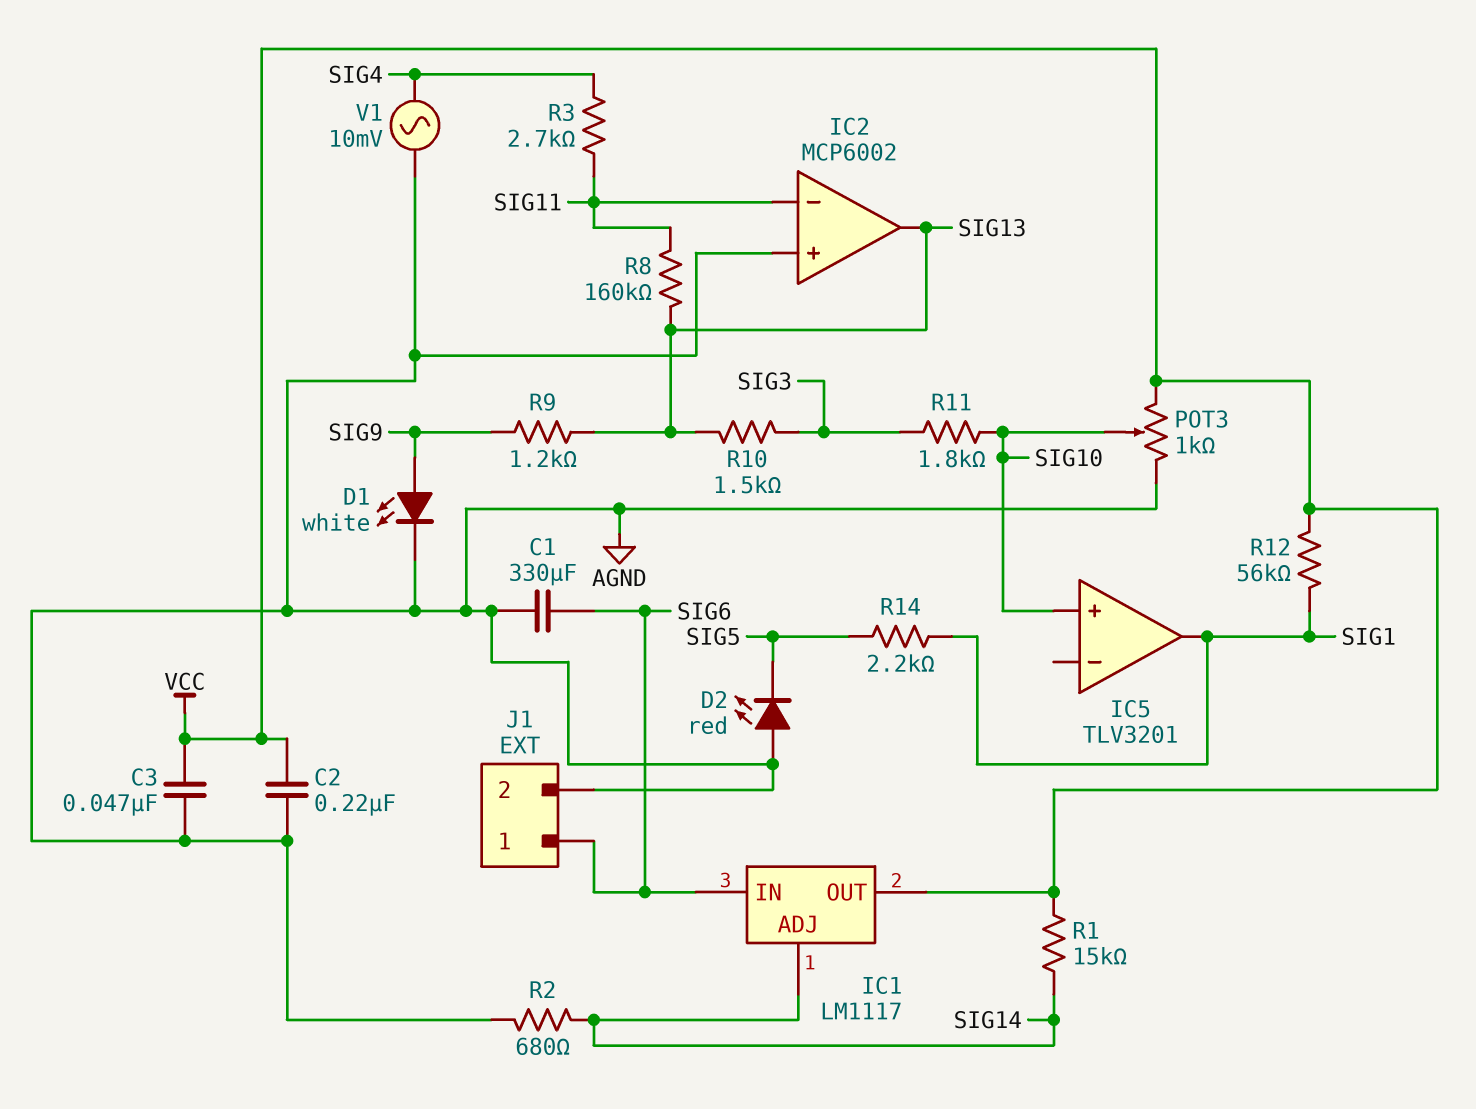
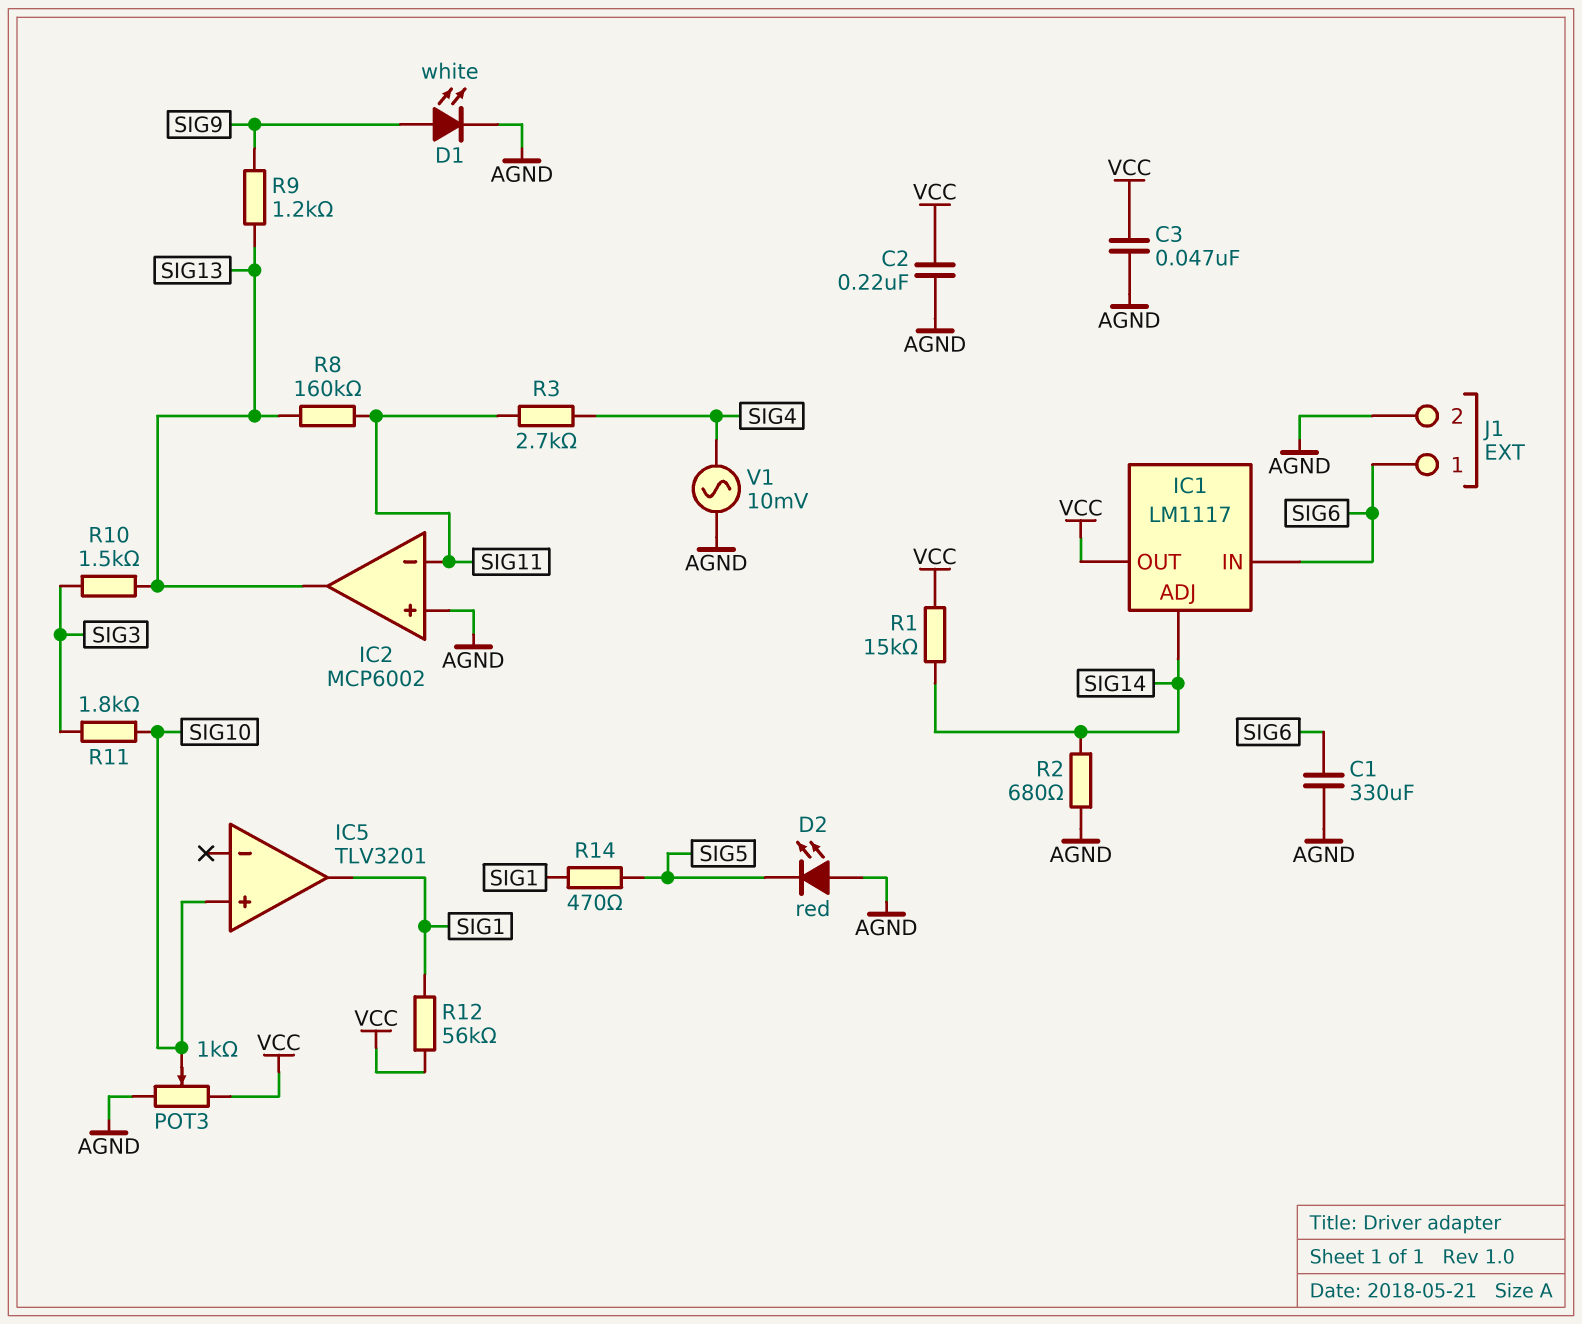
R14: 2.2k (SIG1, SIG5) -> 470 (SIG1, SIG5)

